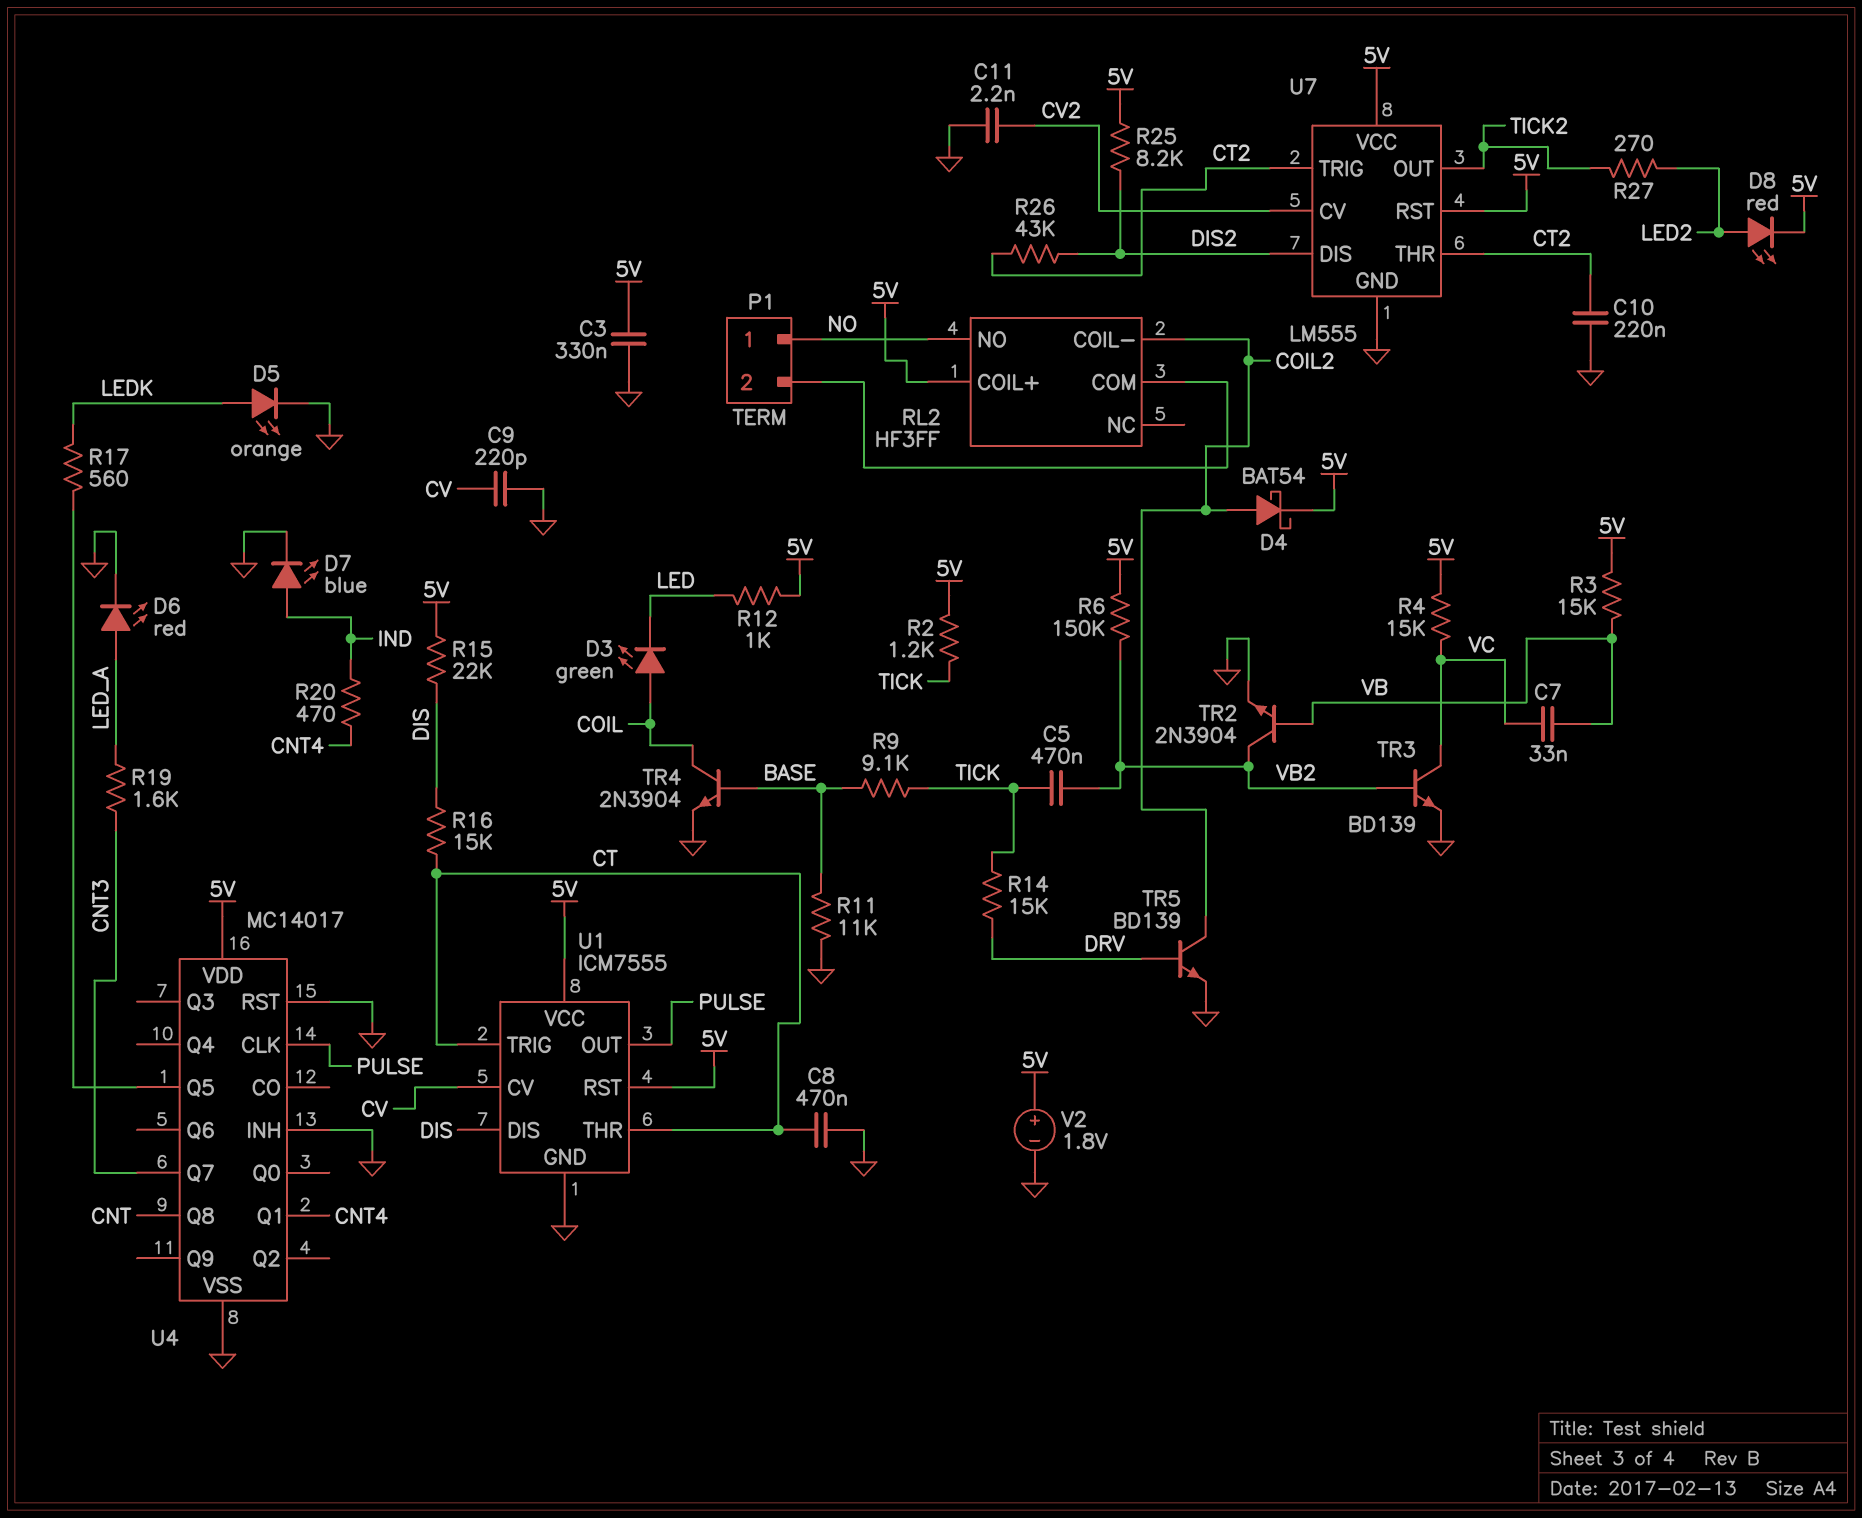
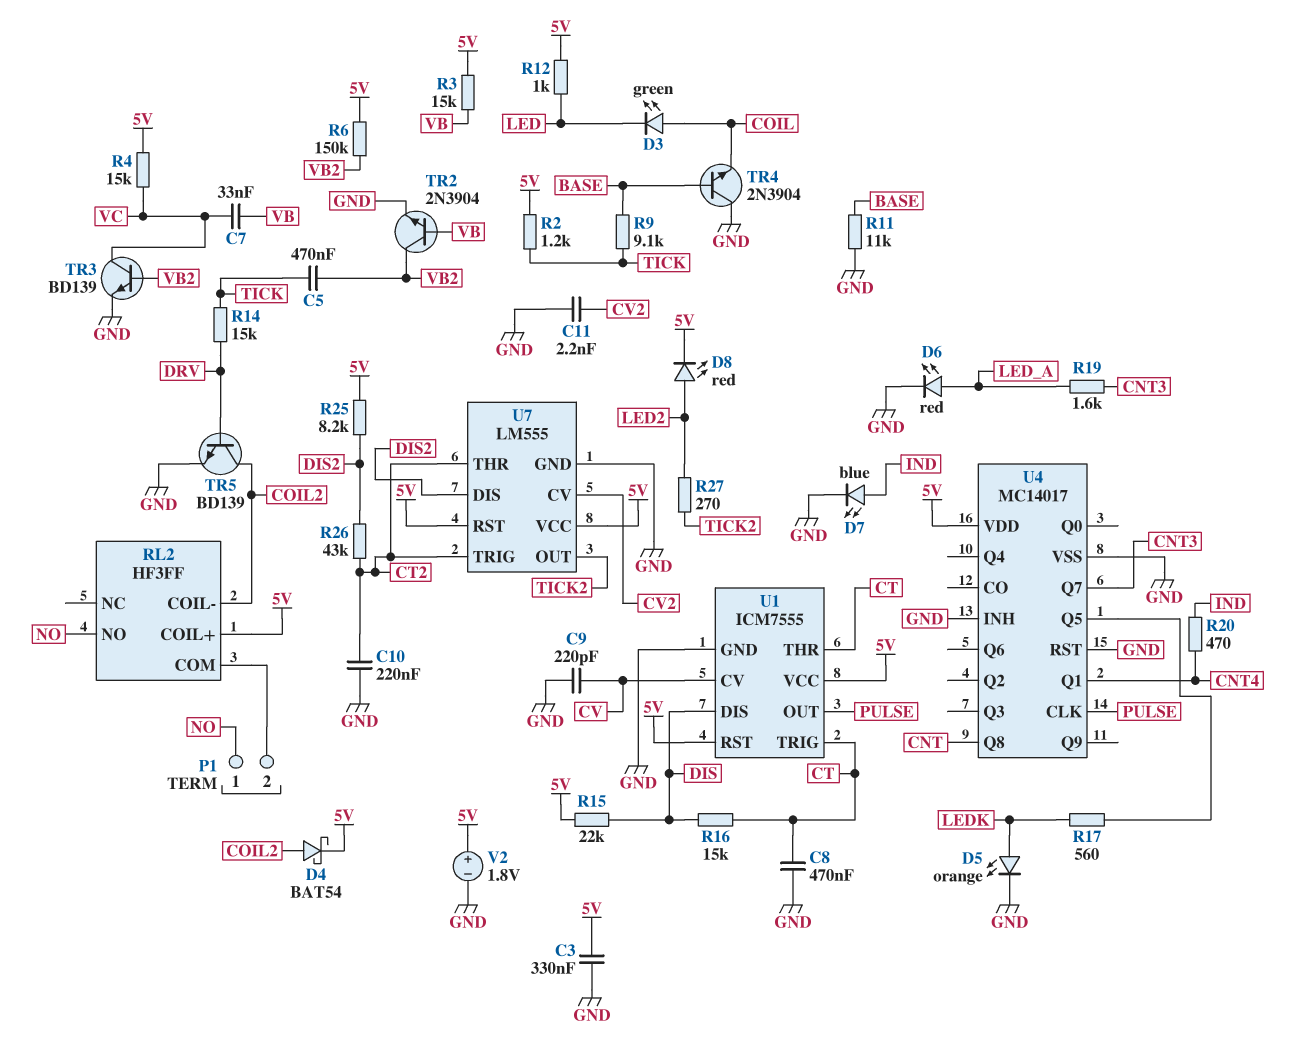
TR4: NPN 2N3904 (B BASE, C COIL, E GND) -> NPN 2N3904 (B BASE, C GND, E COIL)

